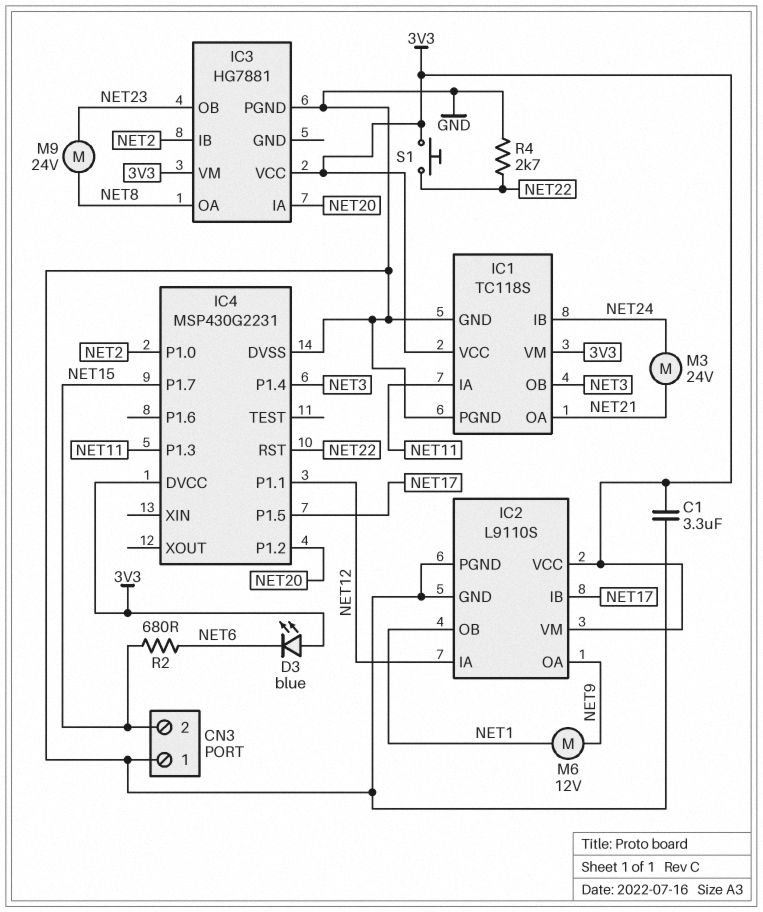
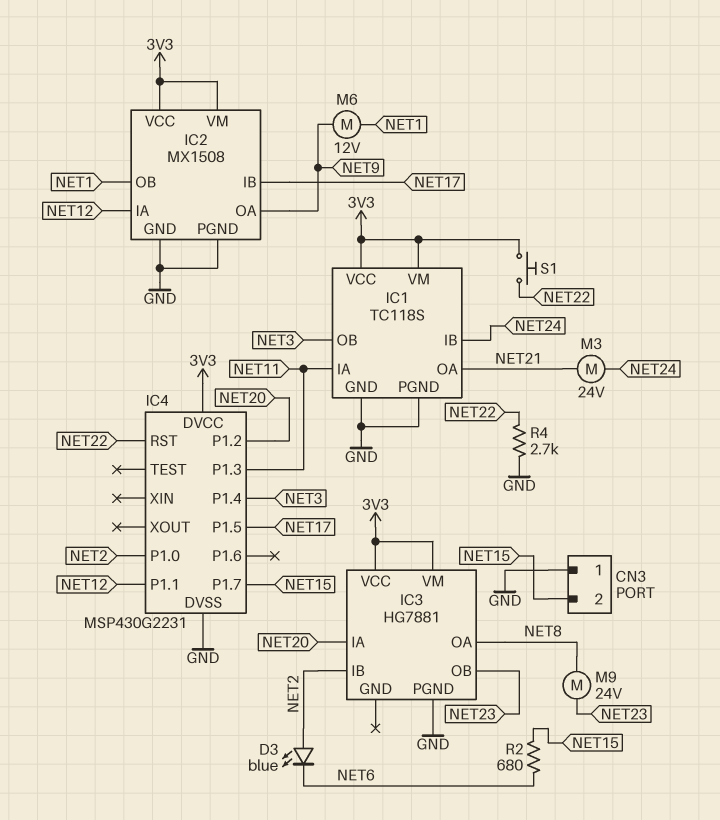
C1: 3.3uF (3V3, GND) -> none
D3: LED blue (A 3V3, K NET6) -> LED blue (A NET2, K NET6)
IC2: L9110S -> MX1508

